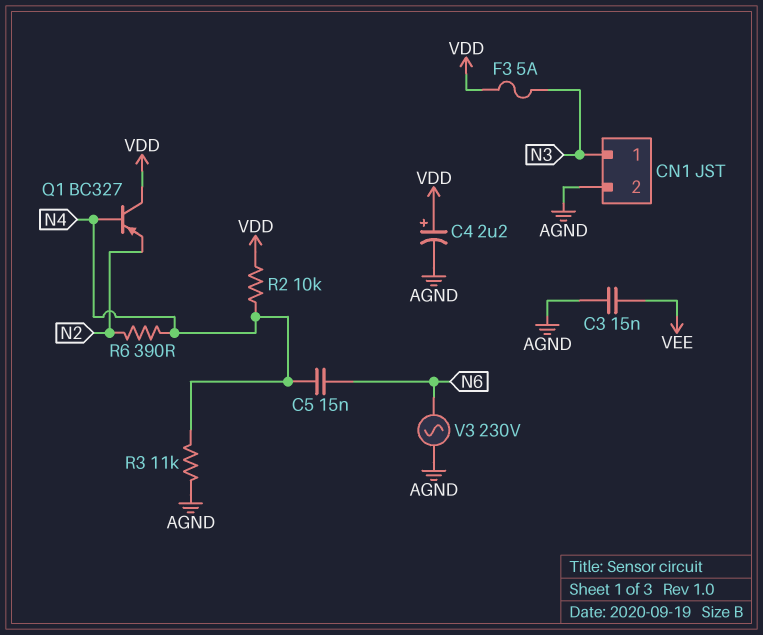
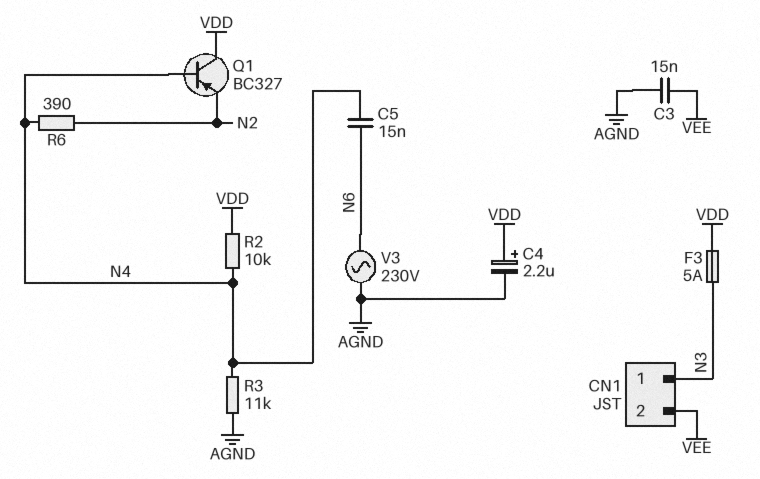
CN1 pin 2: AGND -> VEE

